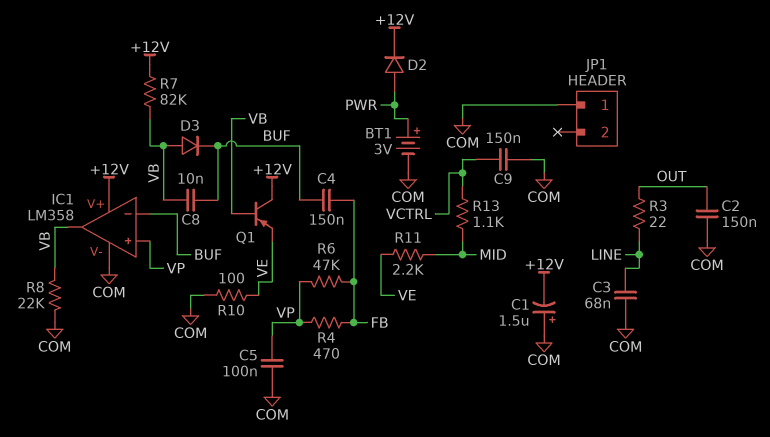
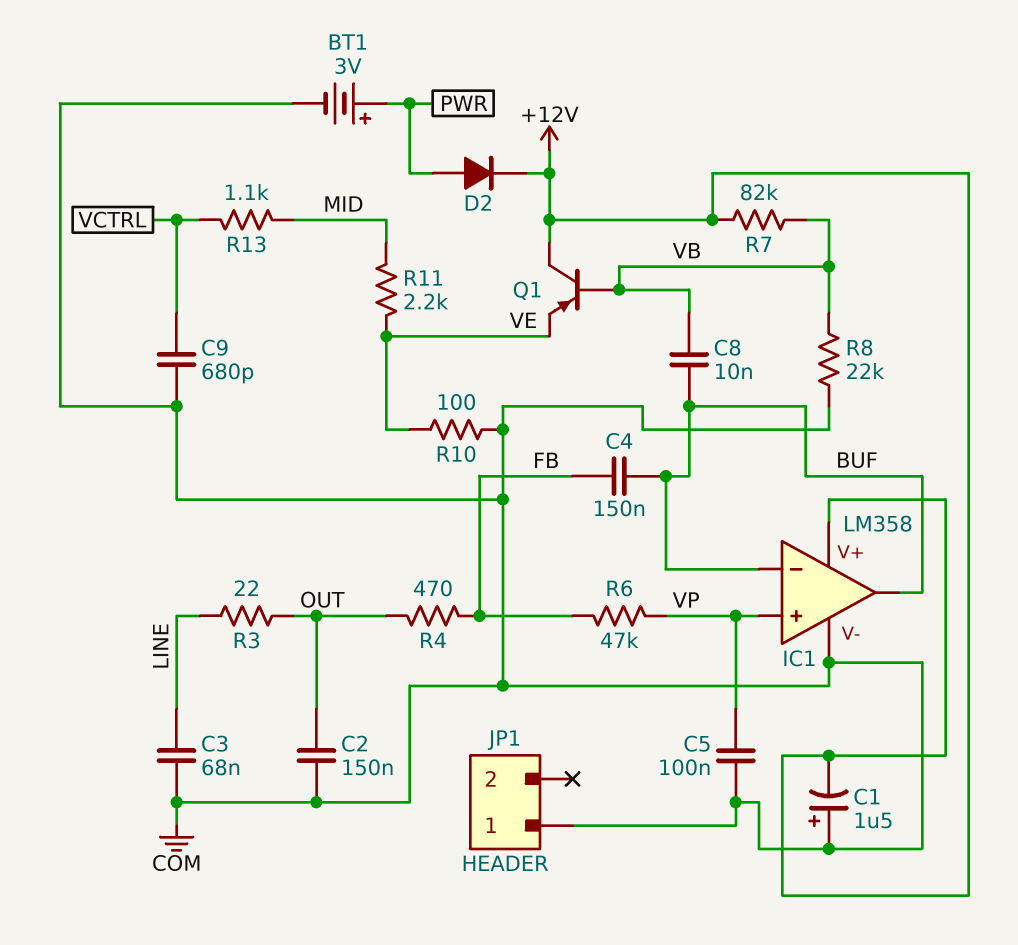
C9: 150nF (COM, VCTRL) -> 680pF (COM, VCTRL)
D3: diode (A VB, K BUF) -> none
IC1 pin out: VB -> BUF
R4: 470 (FB, VP) -> 470 (FB, OUT)

